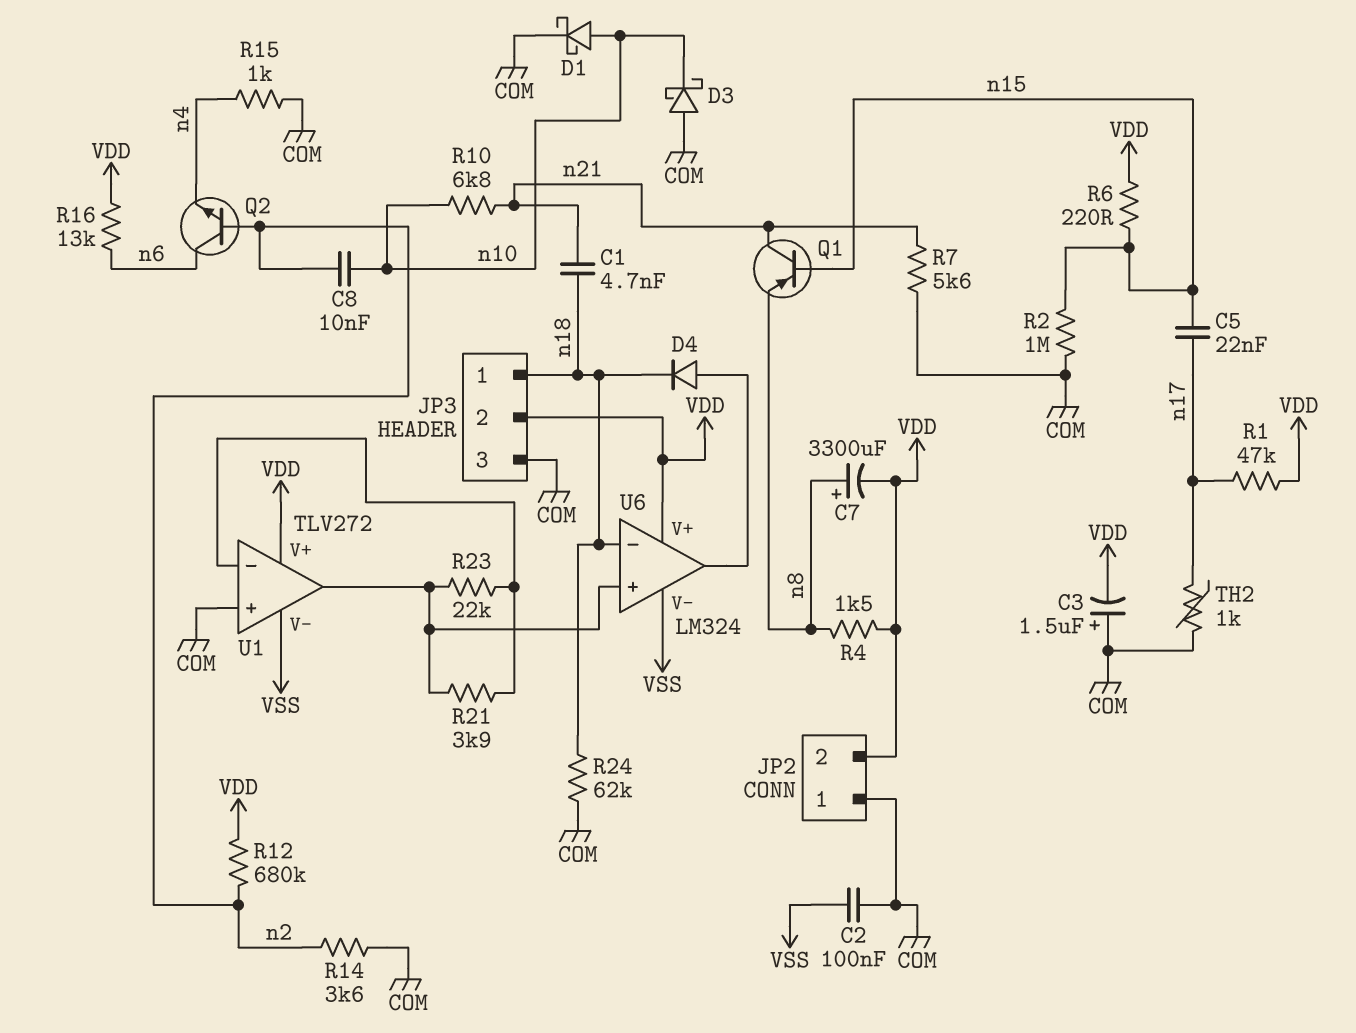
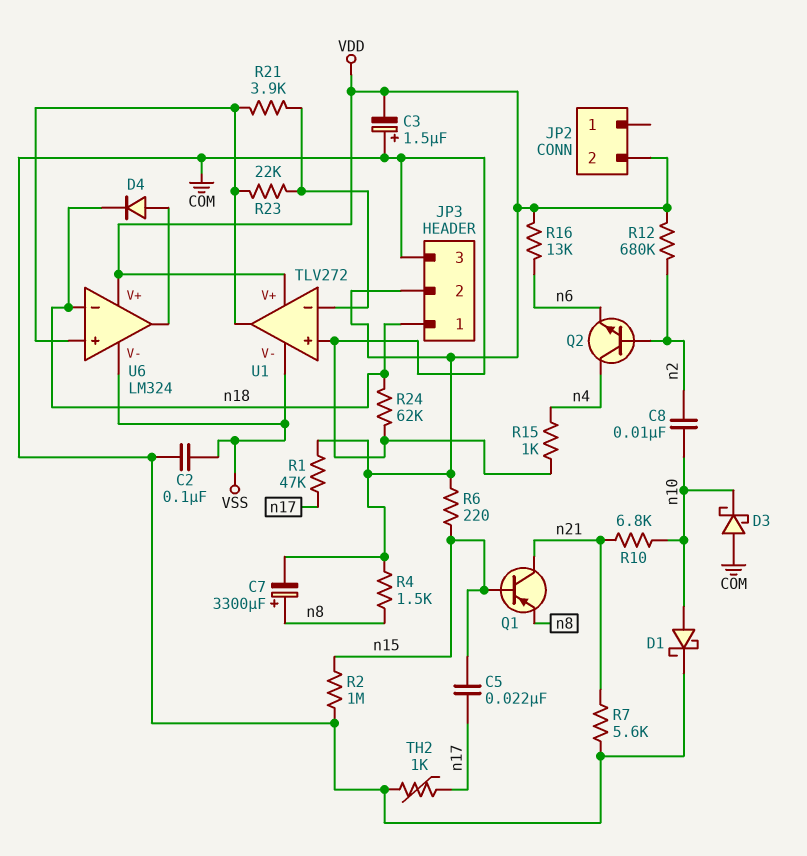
C1: 4.7nF (n18, n21) -> none
JP2 pin 1: COM -> none
Q2: NPN (B n2, C n6, E n4) -> NPN (B n2, C n4, E n6)
R14: 3.6k (COM, n2) -> none

